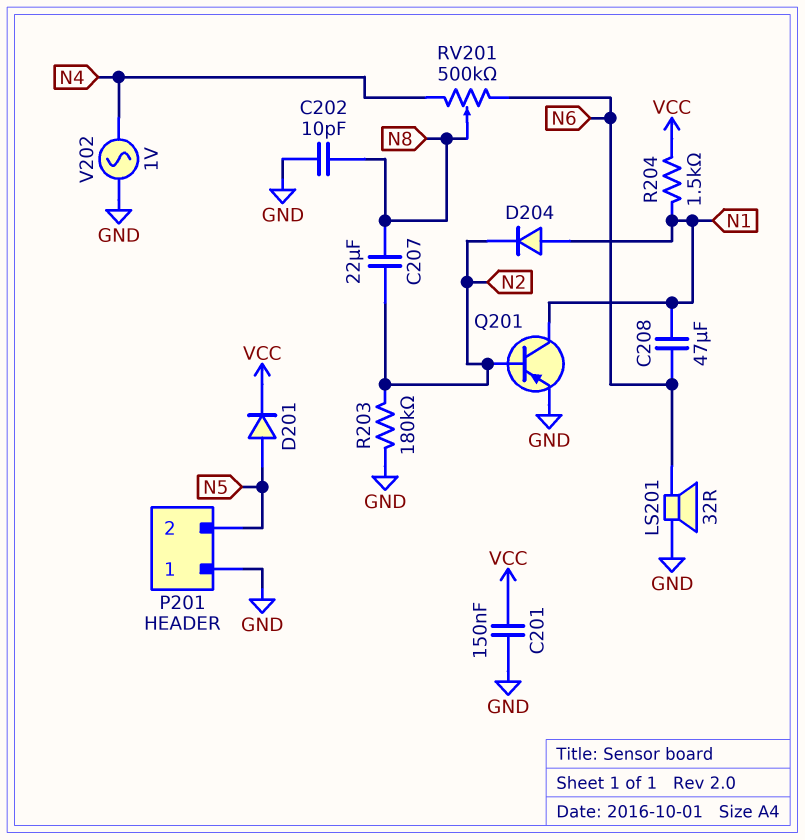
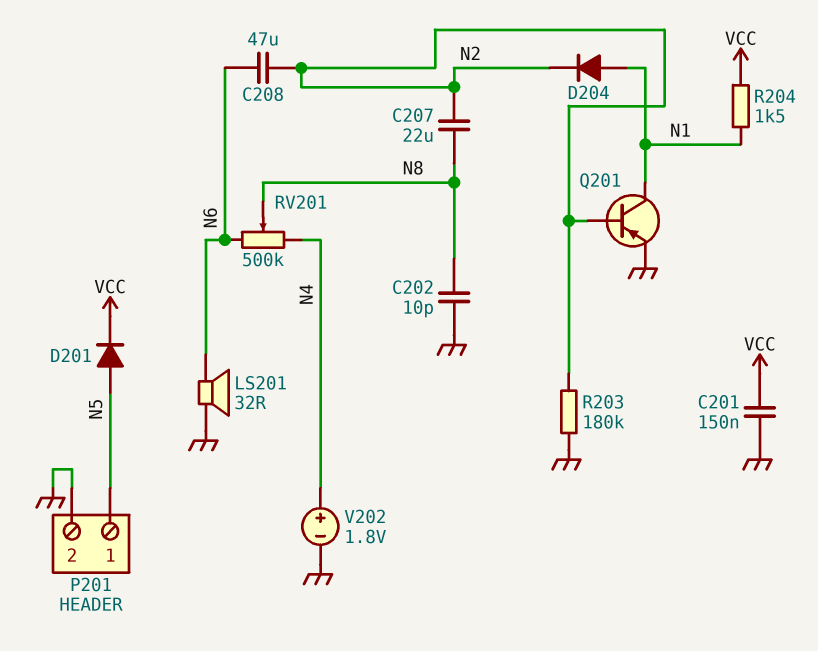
C208: 47uF (N1, N6) -> 47uF (N2, N6)
P201 pin 1: GND -> N5
P201 pin 2: N5 -> GND
V202: AC 1V (GND, N4) -> 1.8V (plus N4, minus GND)

